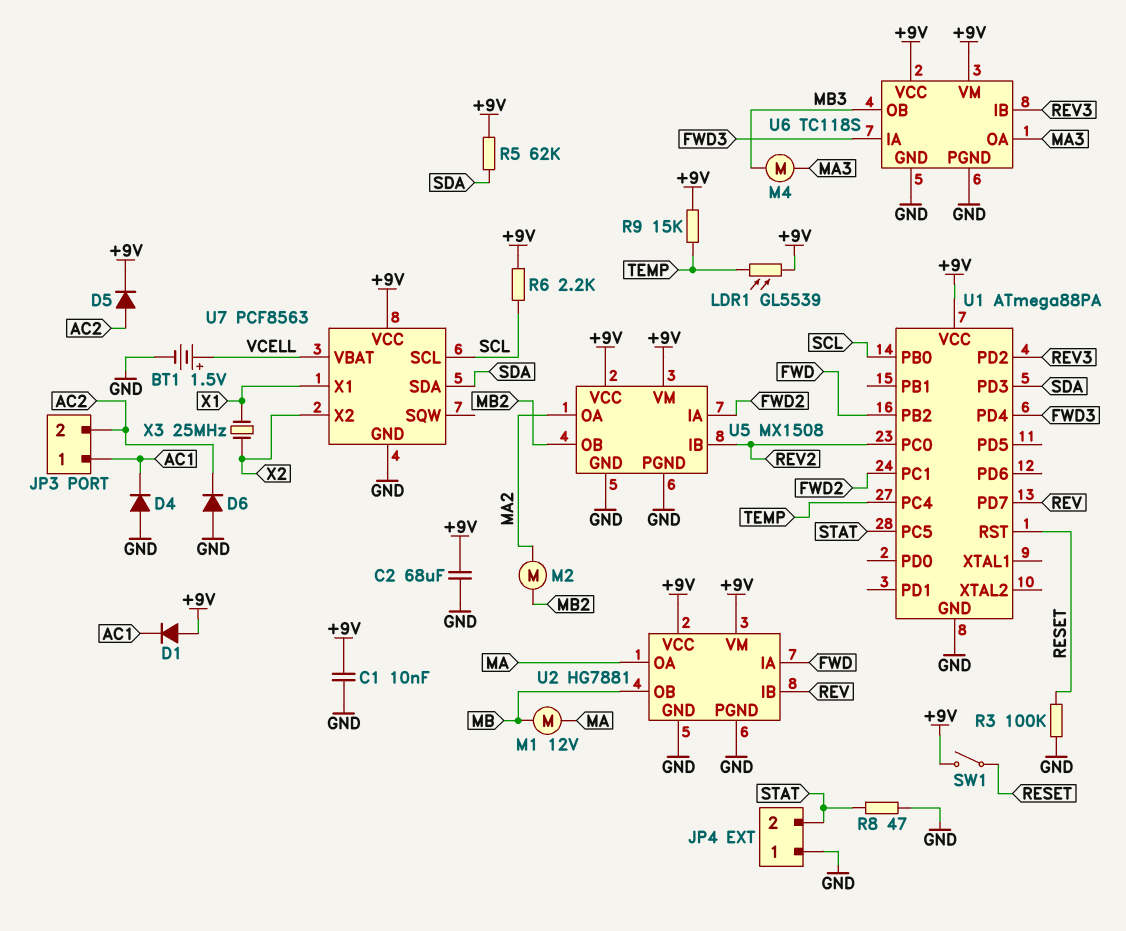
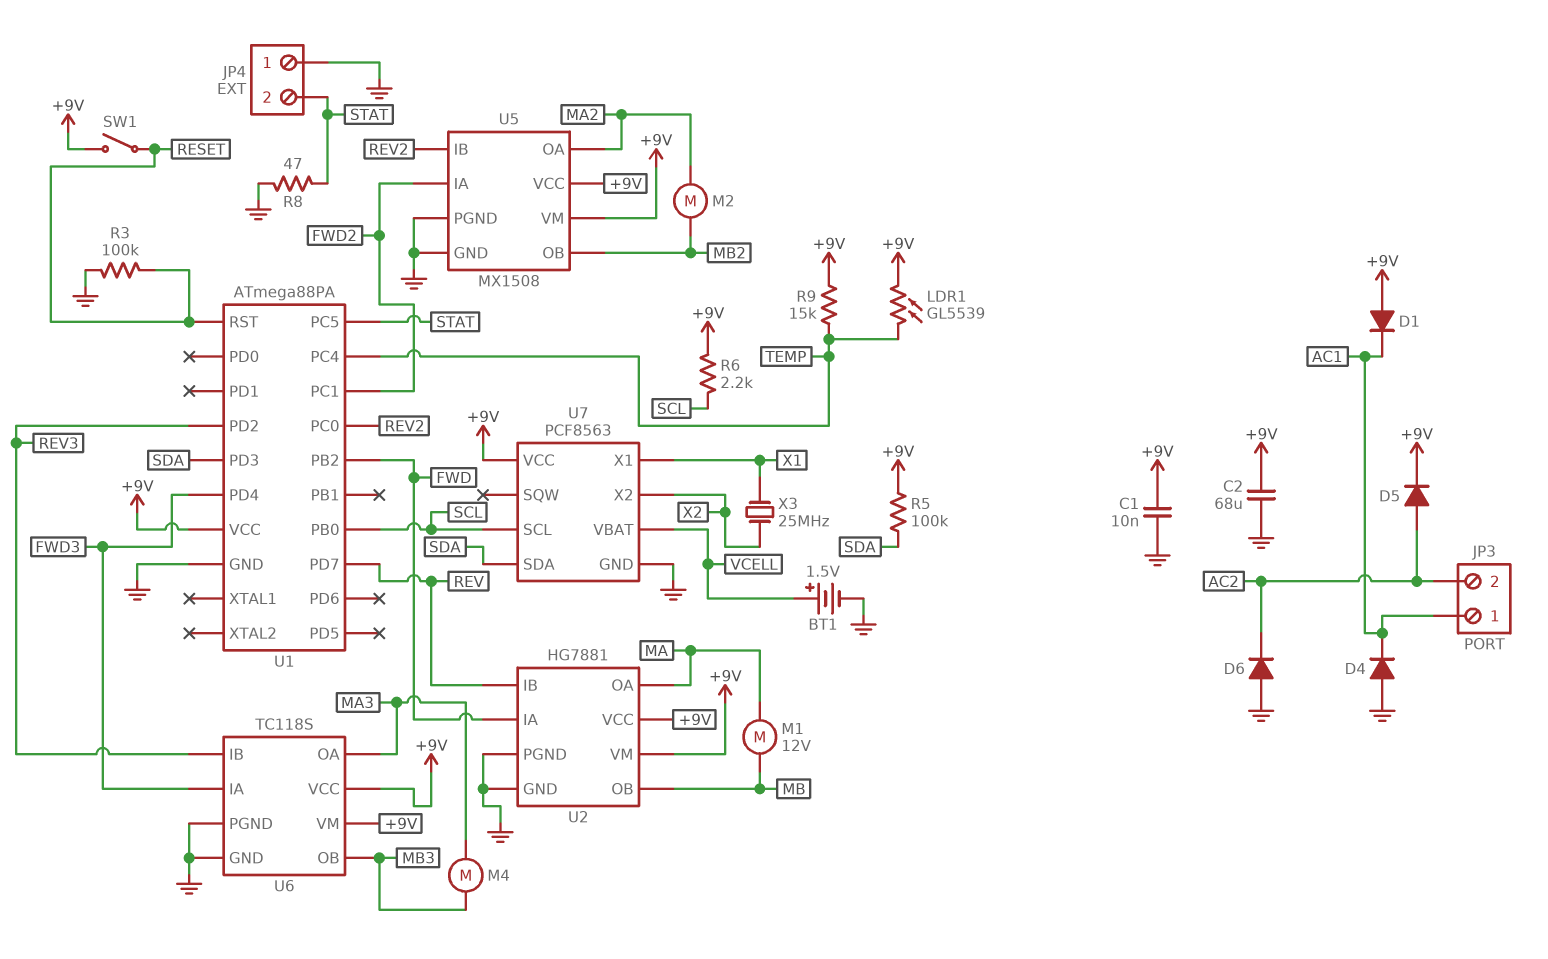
R5: 62k (+9V, SDA) -> 100k (+9V, SDA)

